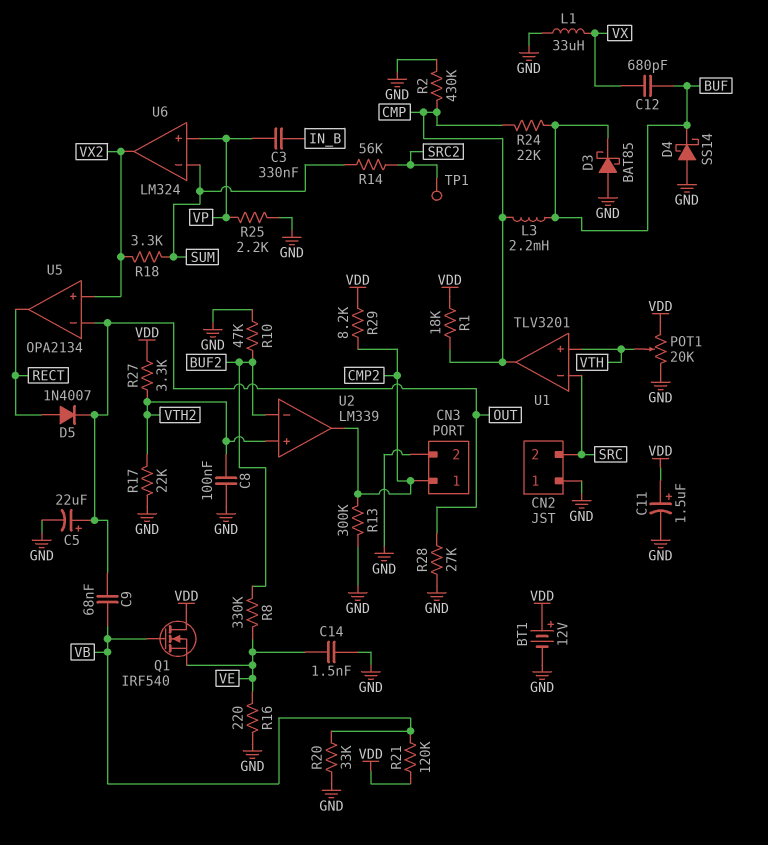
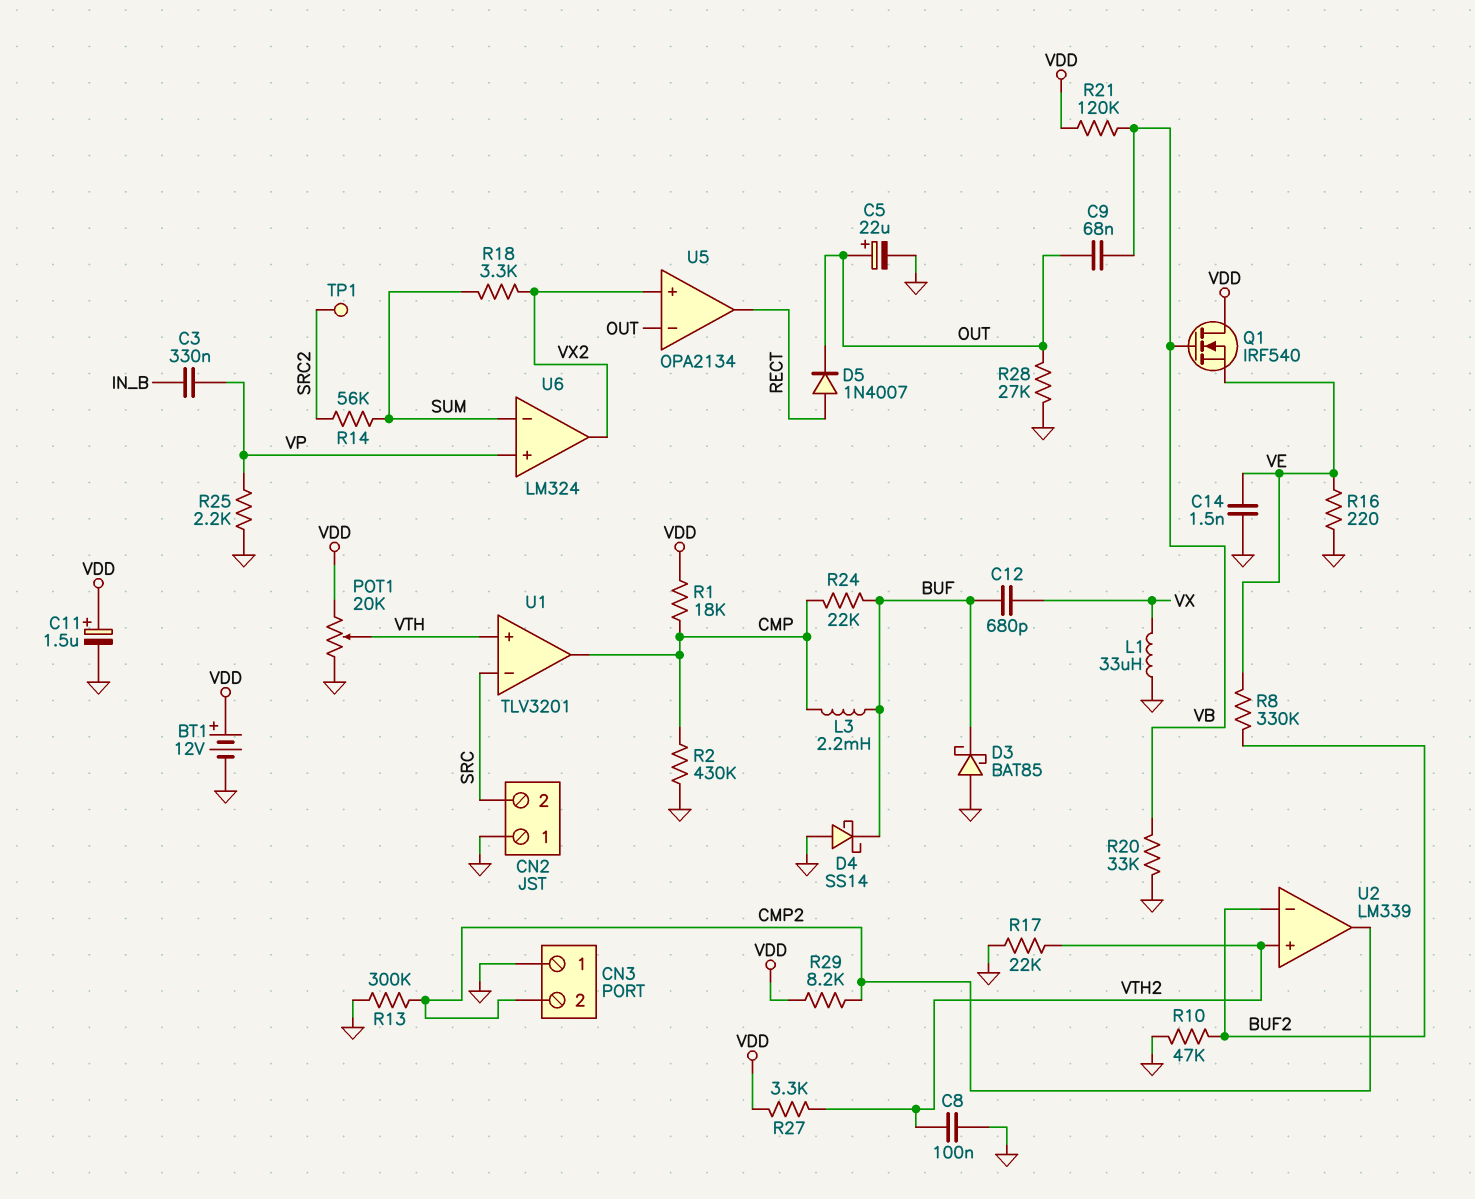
CN3 pin 1: CMP2 -> GND
CN3 pin 2: GND -> CMP2

